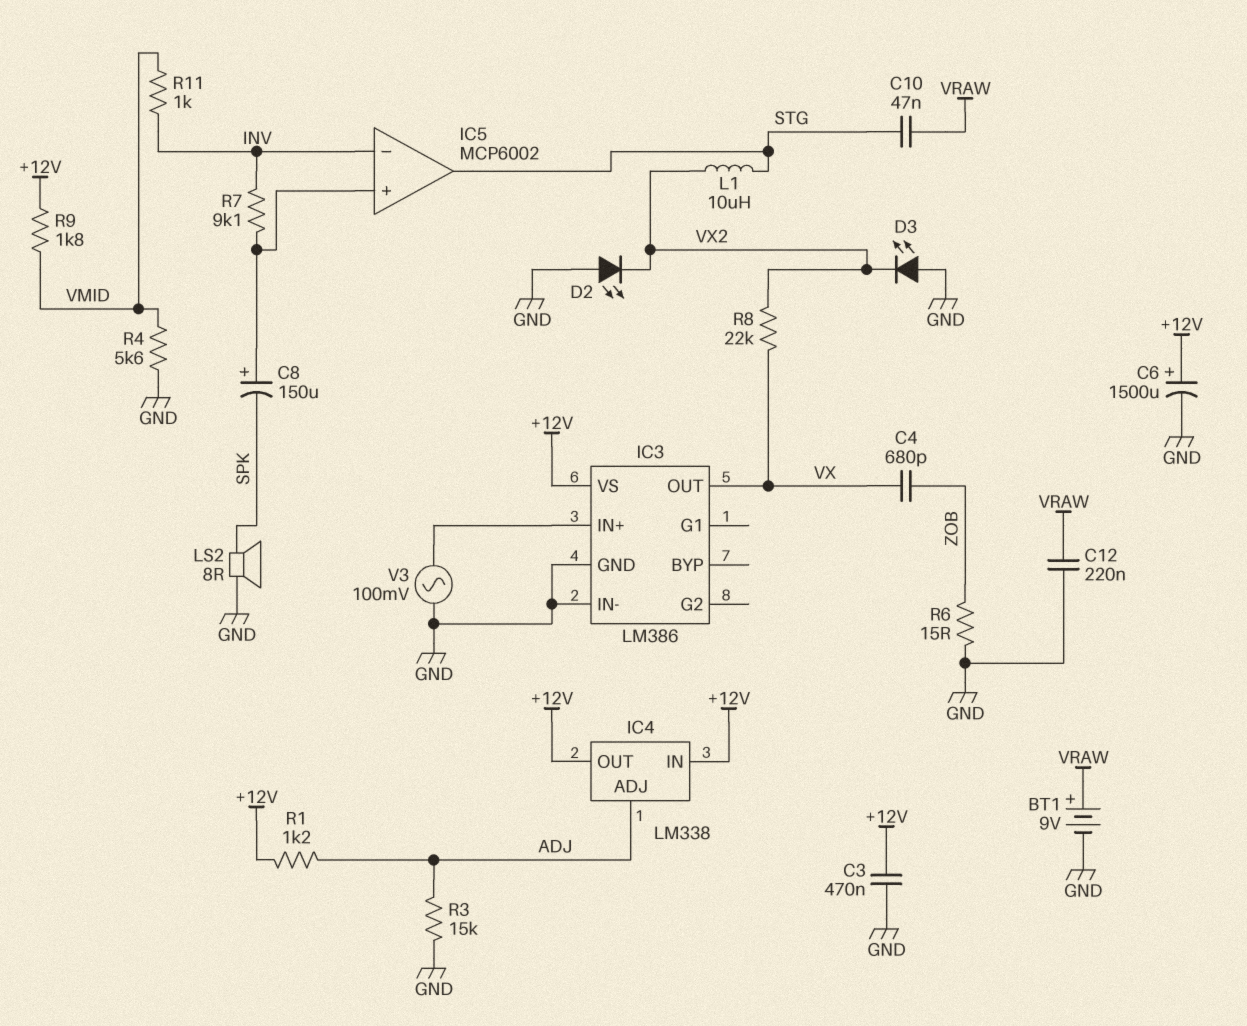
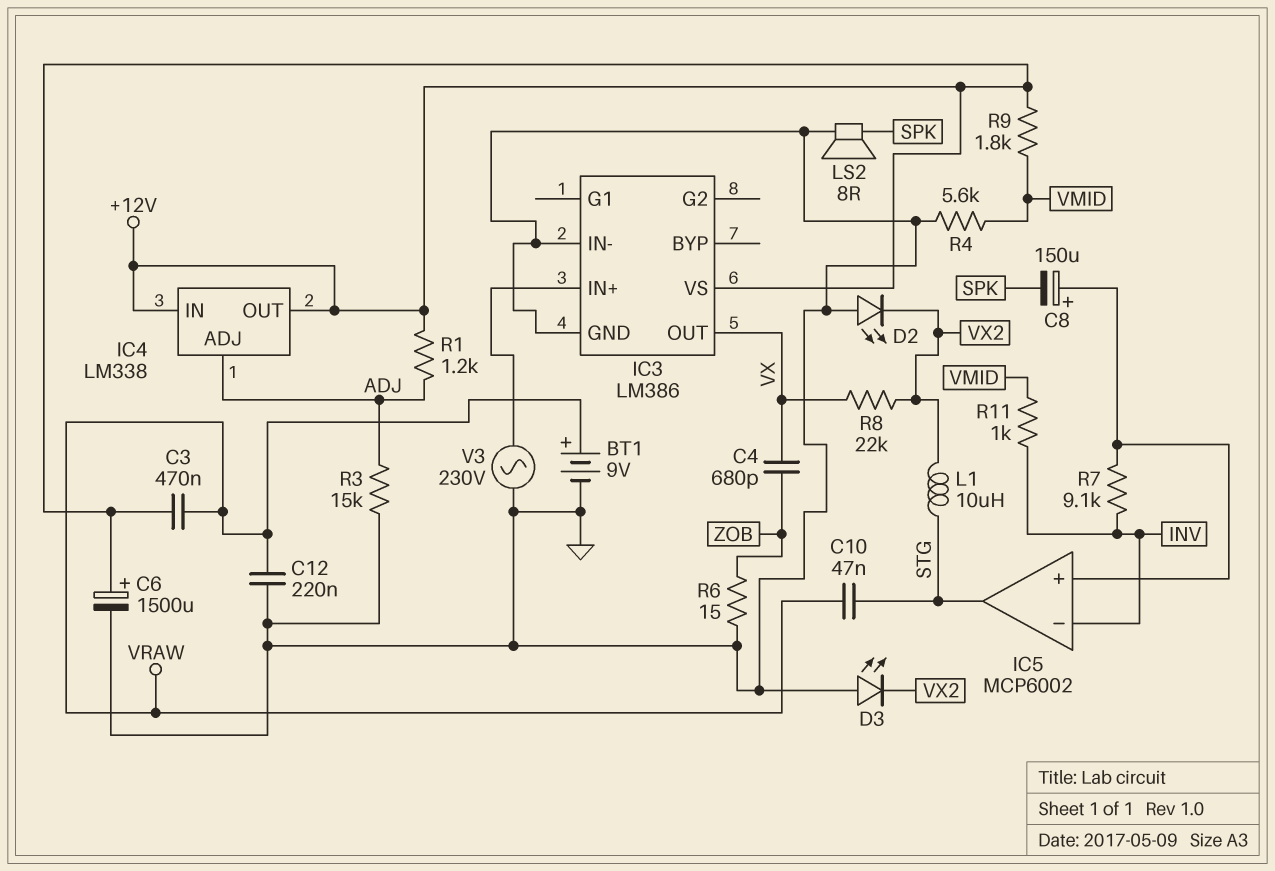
C3: 470nF (+12V, GND) -> 470nF (+12V, VRAW)
V3: AC 100mV (GND, IC3/IN+) -> AC 230V (GND, IC3/IN+)

